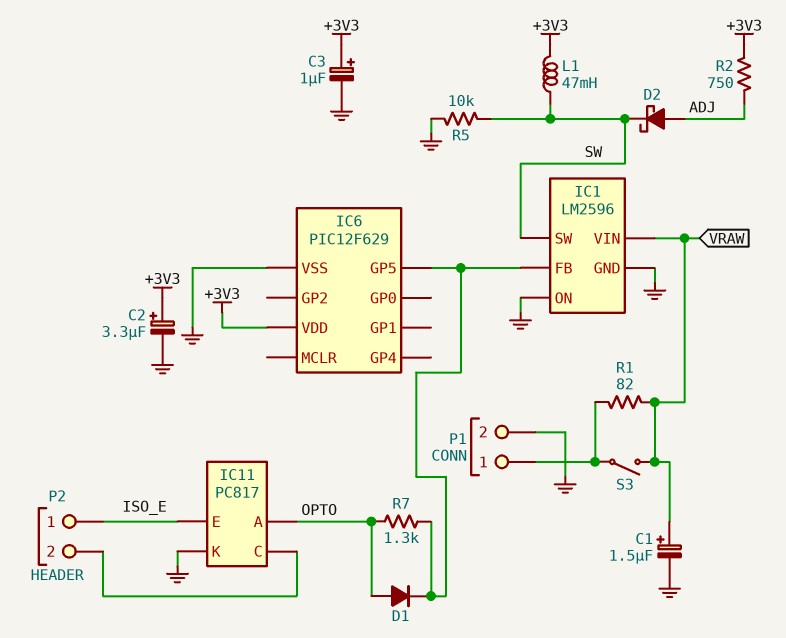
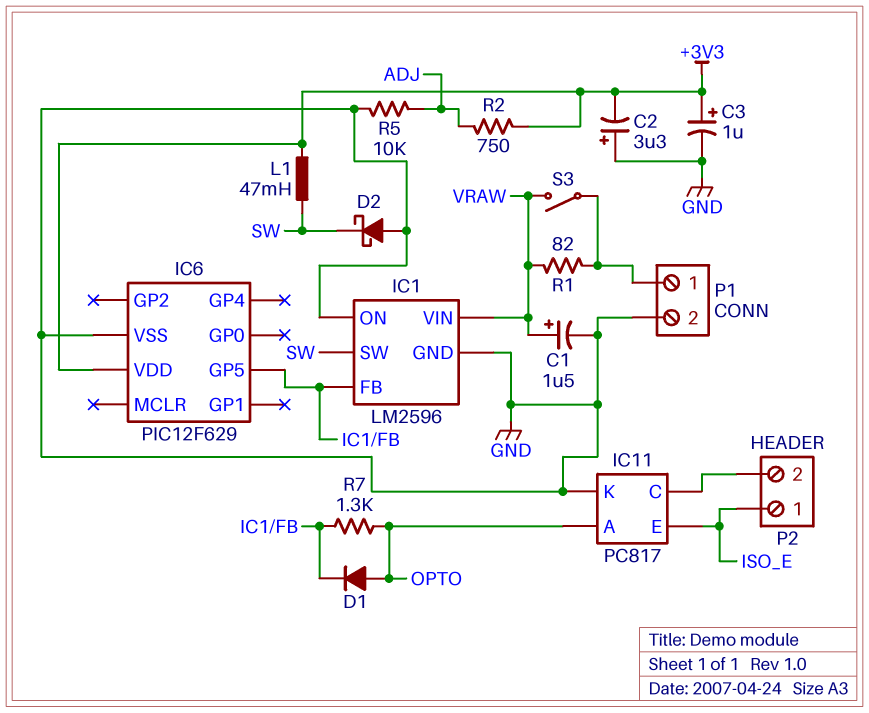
C2: 3.3uF (plus +3V3, minus GND) -> 3.3uF (plus GND, minus +3V3)
D2: schottky (A ADJ, K SW) -> schottky (A GND, K SW)
R5: 10k (GND, SW) -> 10k (ADJ, GND)

